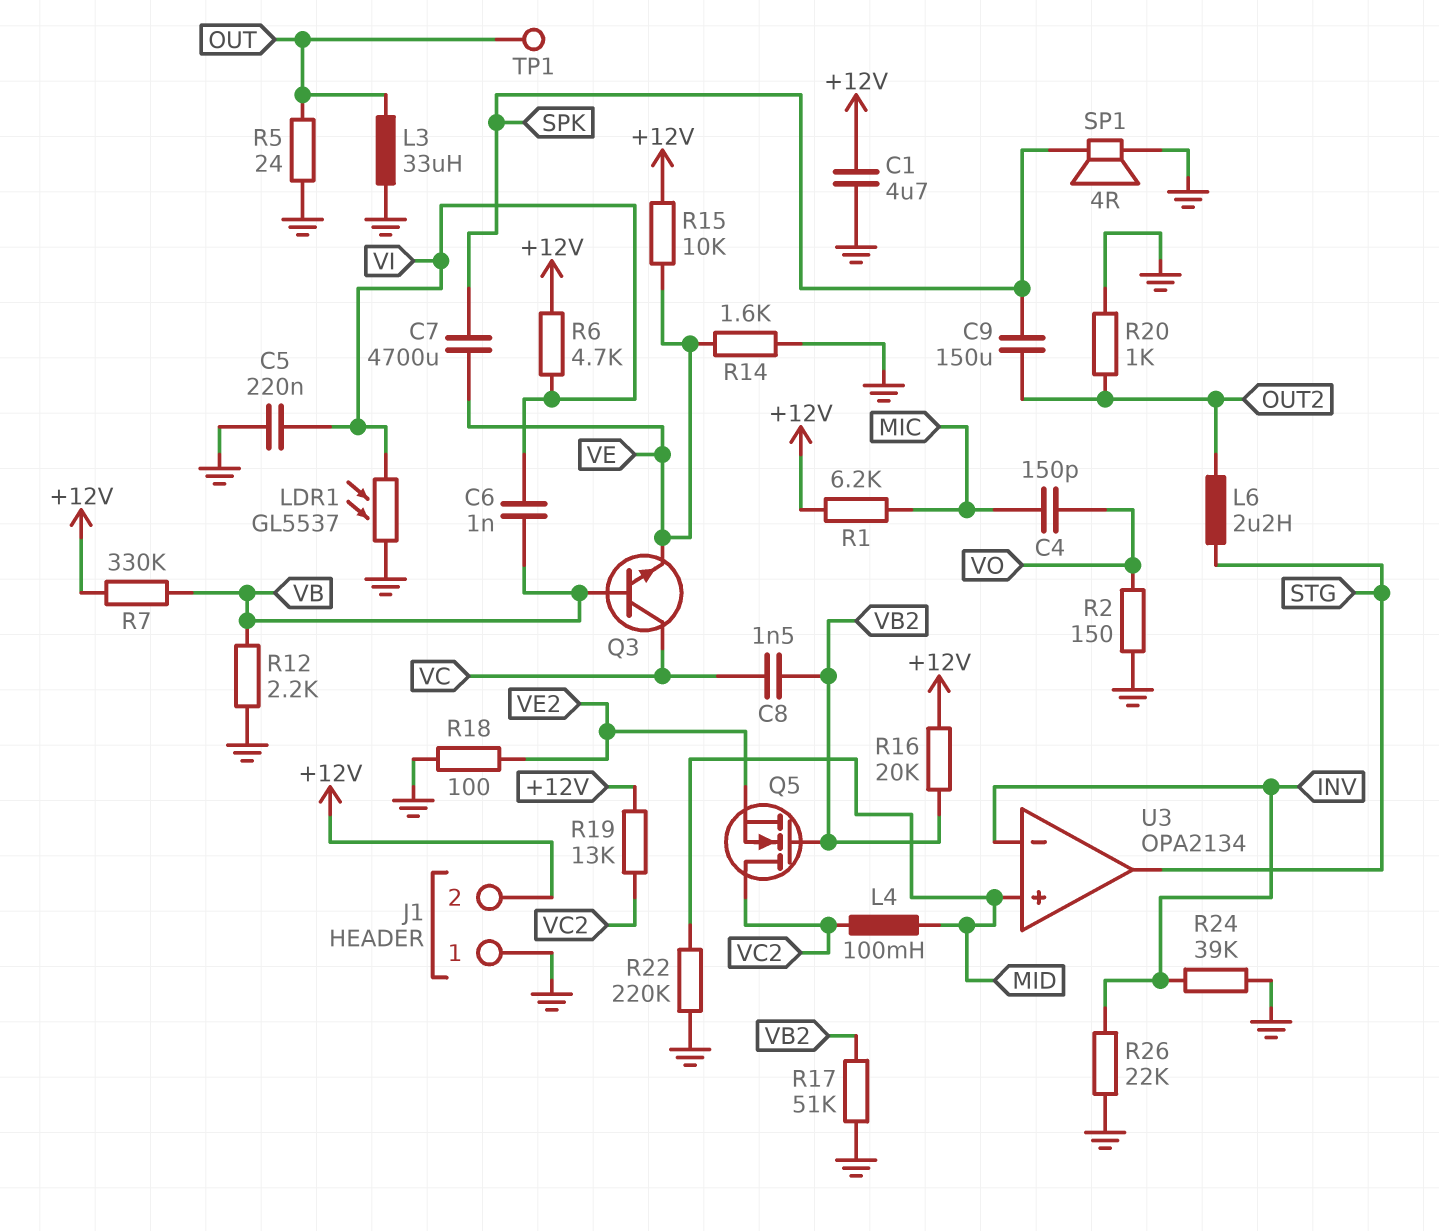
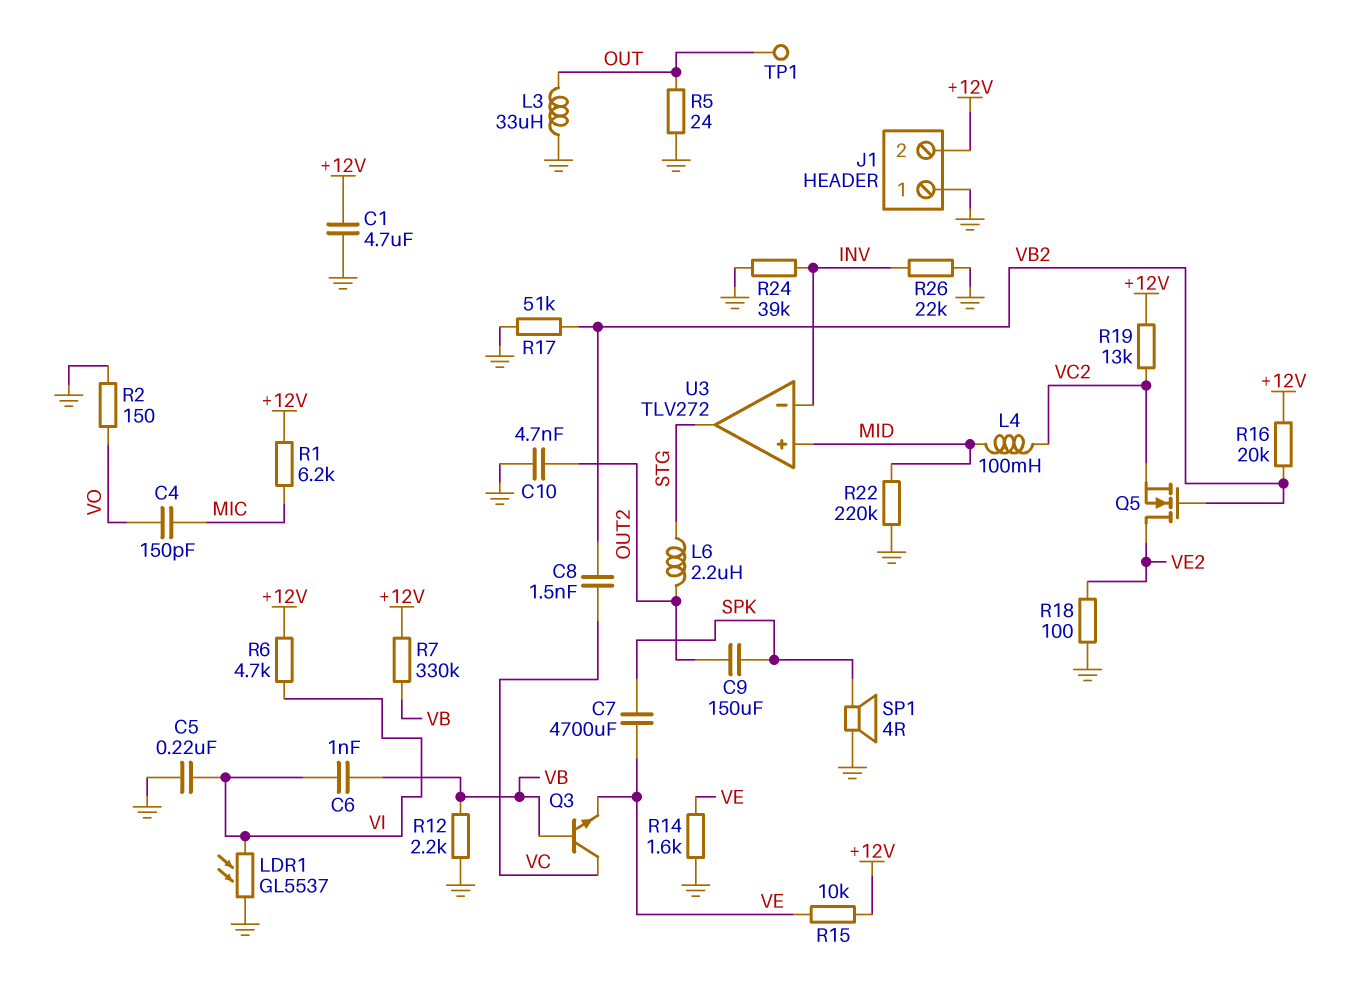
C10: none -> 4.7nF (GND, OUT2)
Q5: NMOS (G VB2, D VC2, S VE2) -> NMOS (G VB2, D VE2, S VC2)
R20: 1k (GND, OUT2) -> none
U3: OPA2134 -> TLV272

